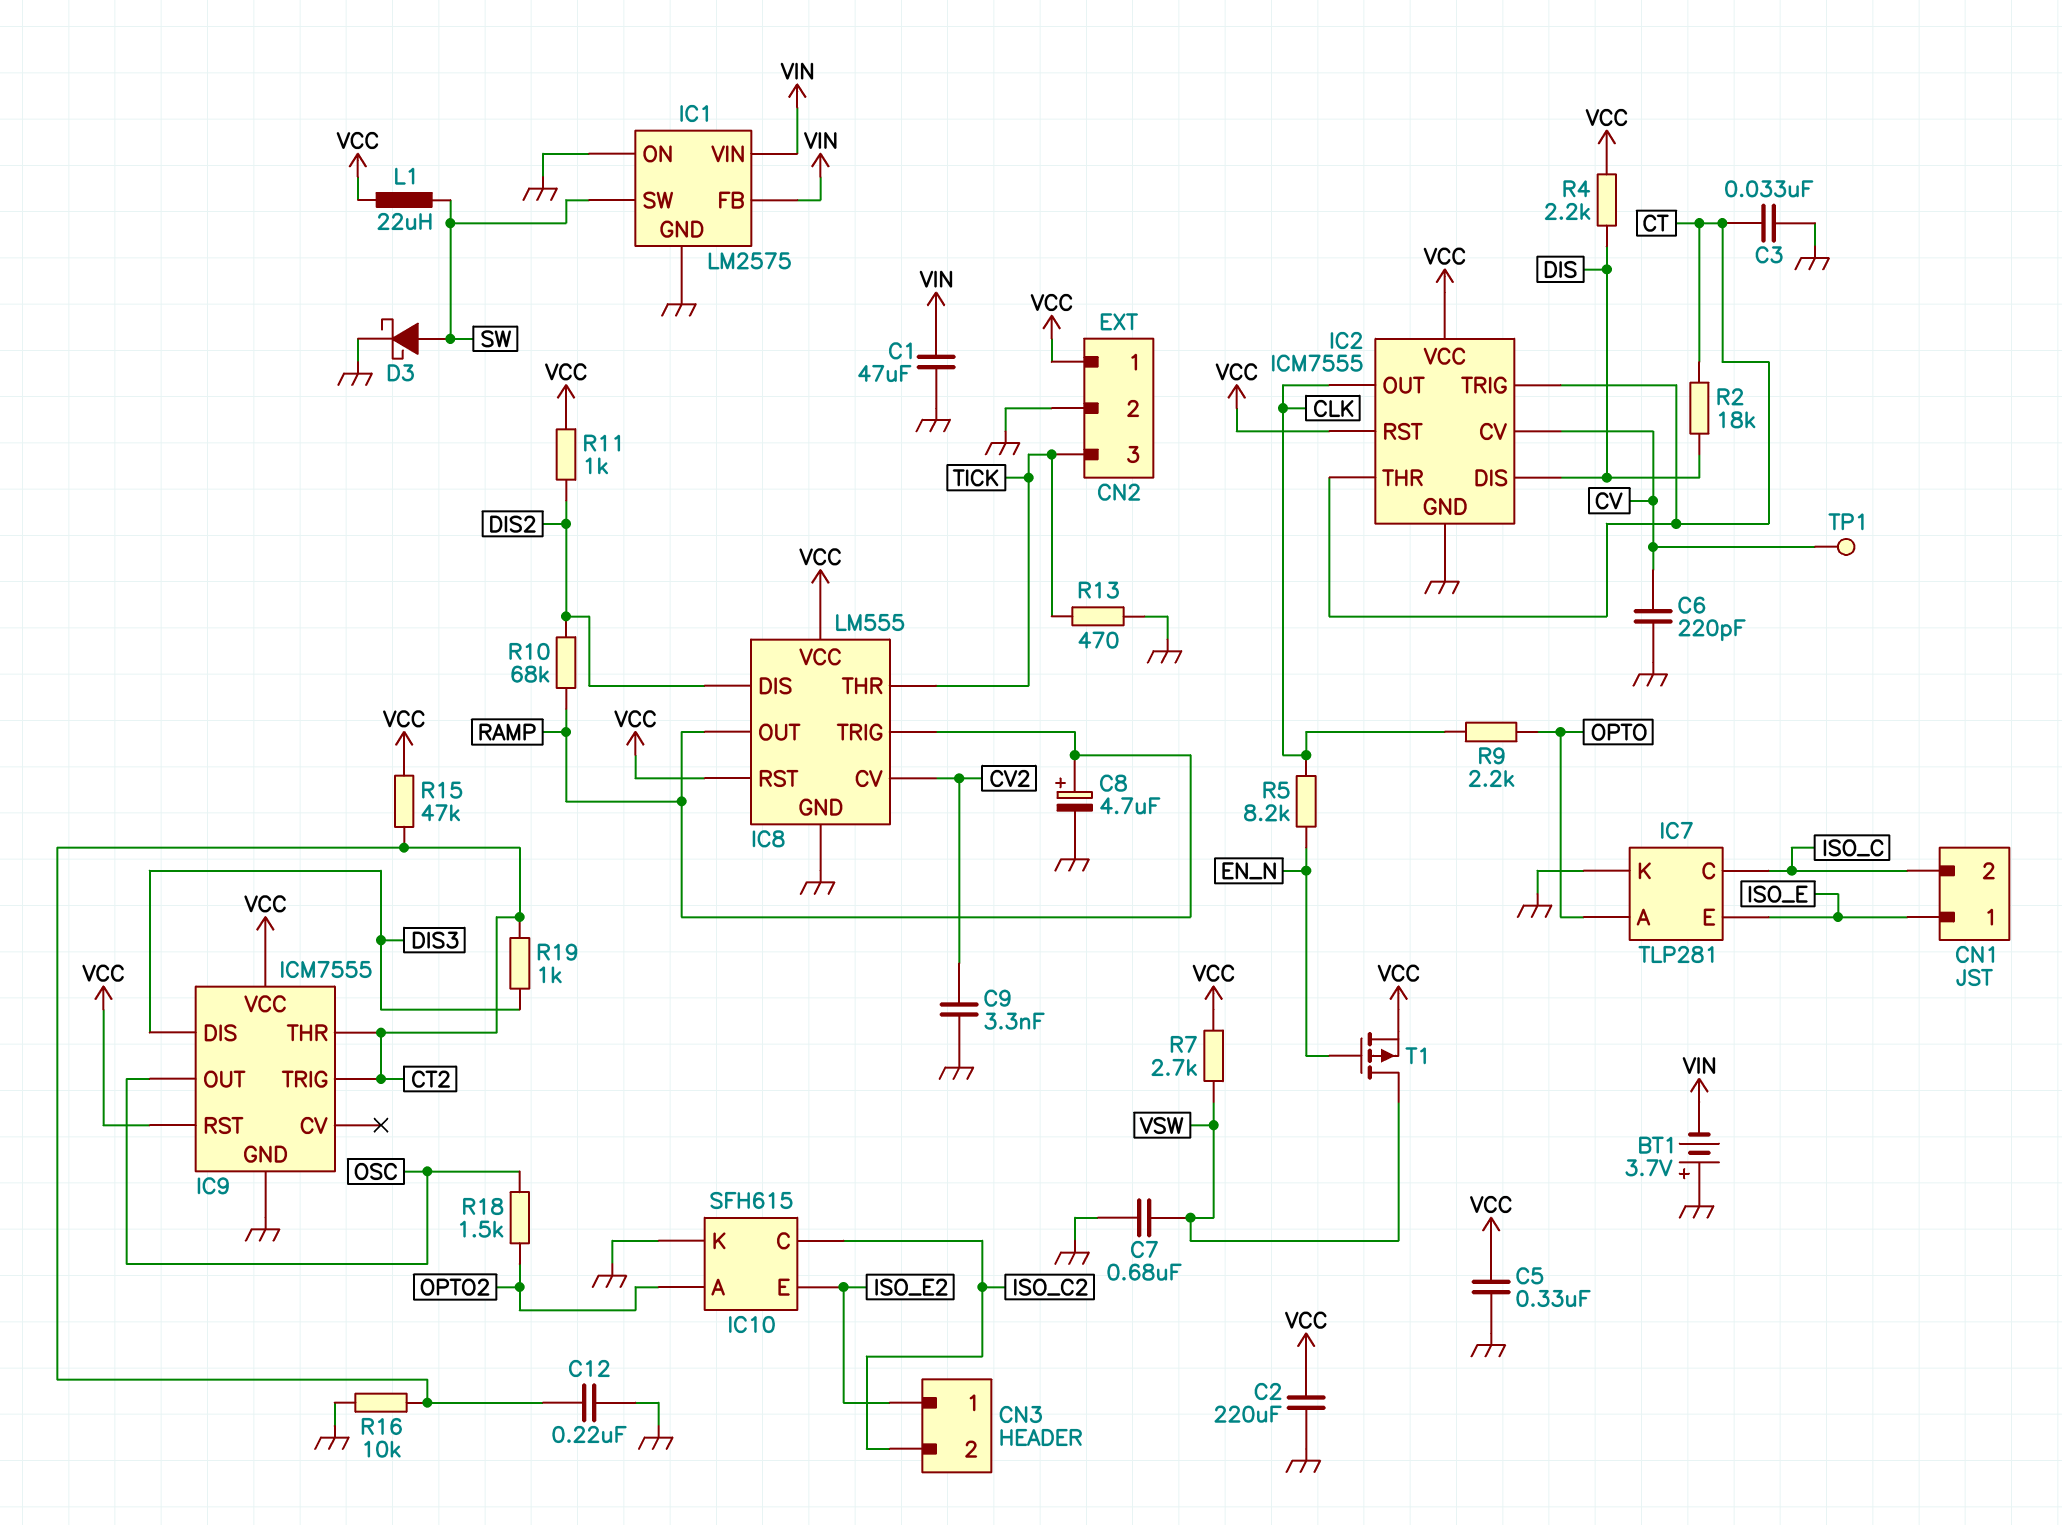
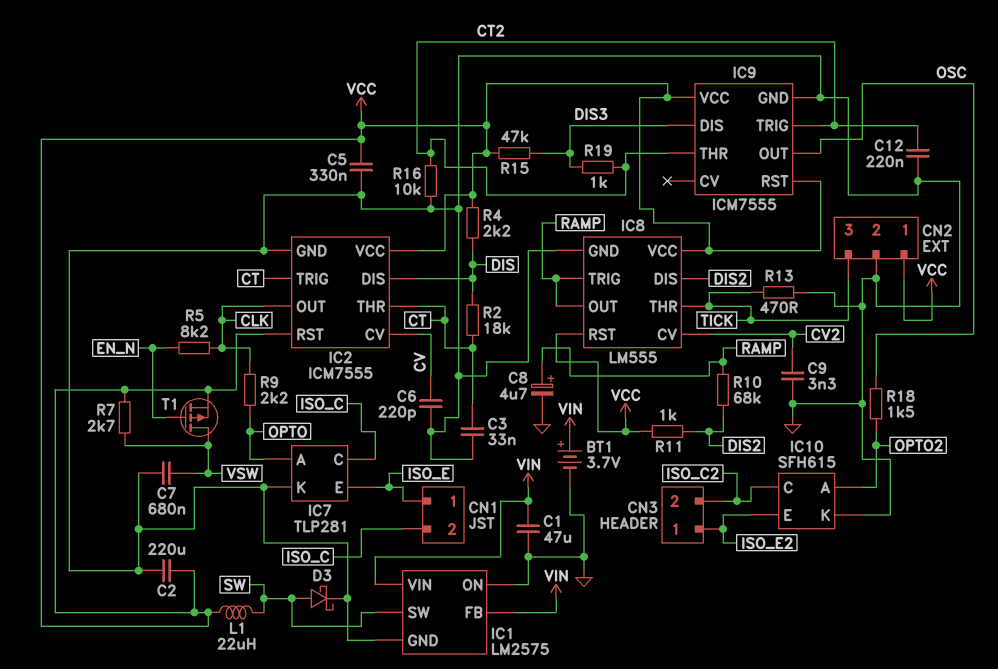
BT1: 3.7V (plus GND, minus VIN) -> 3.7V (plus VIN, minus GND)
R15: 47k (CT2, VCC) -> 47k (DIS3, VCC)
TP1: test point (CV) -> none

